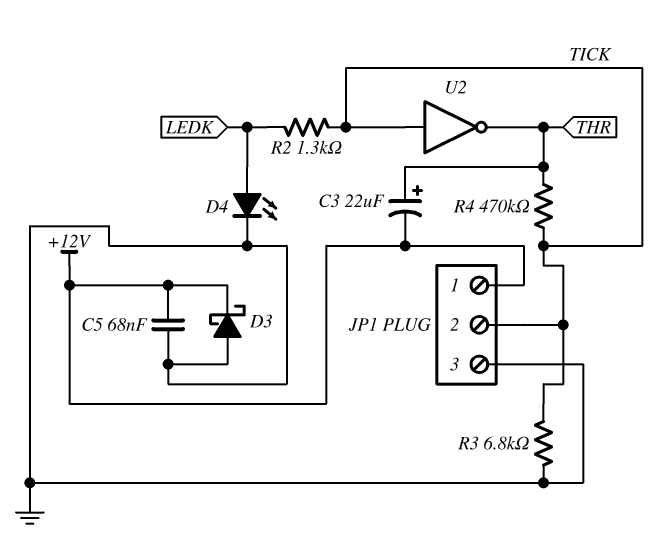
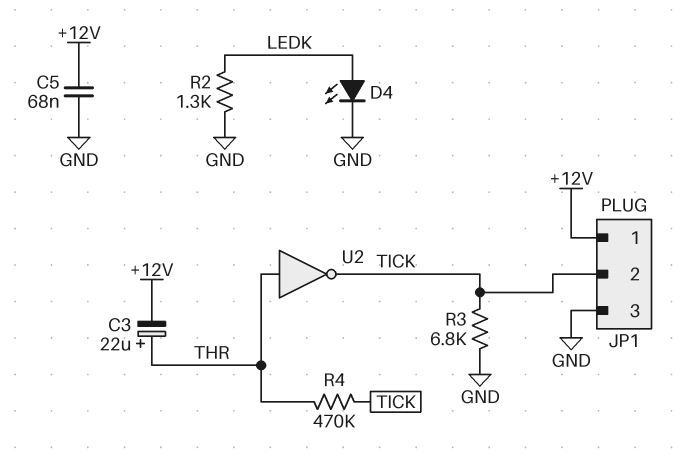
D3: schottky (A GND, K +12V) -> none
R2: 1.3k (LEDK, TICK) -> 1.3k (GND, LEDK)
U2: NOT (in TICK, out THR) -> NOT (in THR, out TICK)

